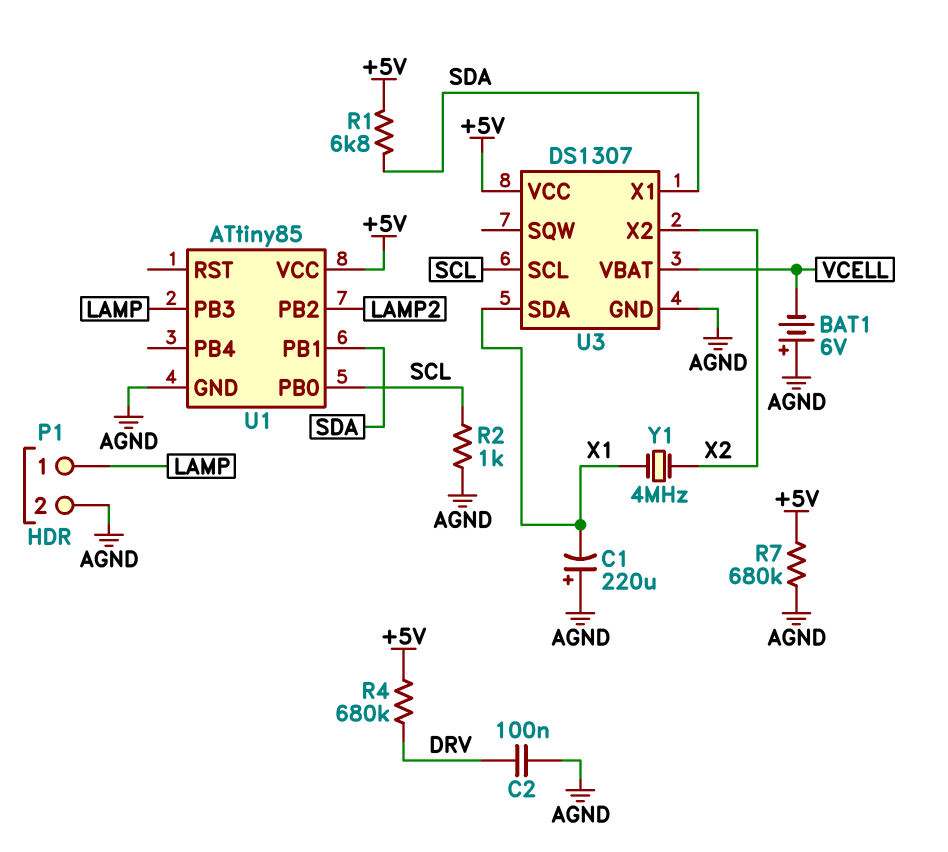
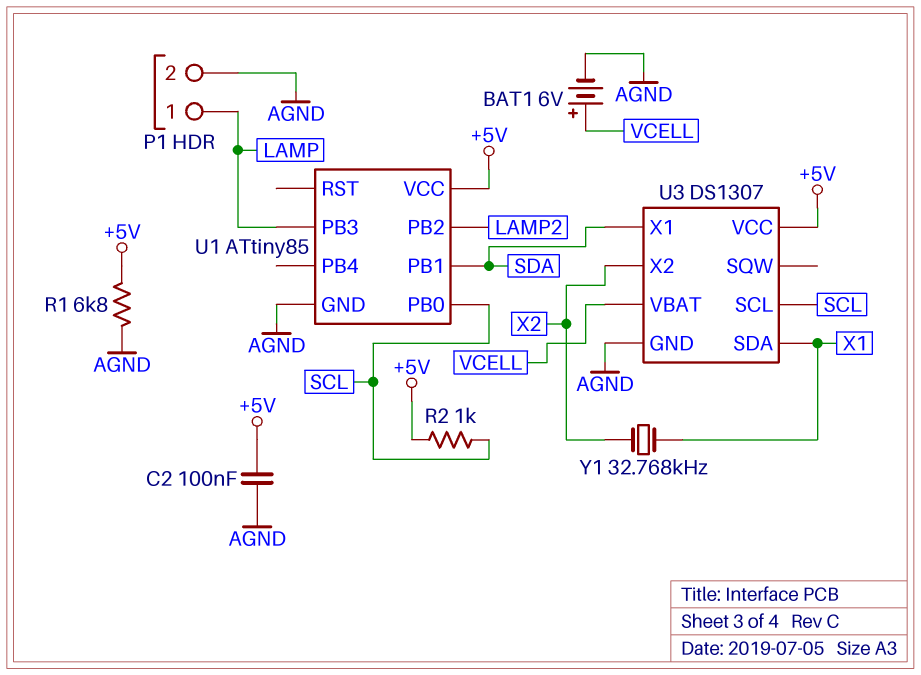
BAT1: 6V (plus AGND, minus VCELL) -> 6V (plus VCELL, minus AGND)
C1: 220uF (plus AGND, minus X1) -> none
C2: 100nF (AGND, DRV) -> 100nF (+5V, AGND)
R1: 6.8k (+5V, SDA) -> 6.8k (+5V, AGND)
R2: 1k (AGND, SCL) -> 1k (+5V, SCL)
R4: 680k (+5V, DRV) -> none
R7: 680k (+5V, AGND) -> none
Y1: 4MHz (X1, X2) -> 32.768kHz (X1, X2)

